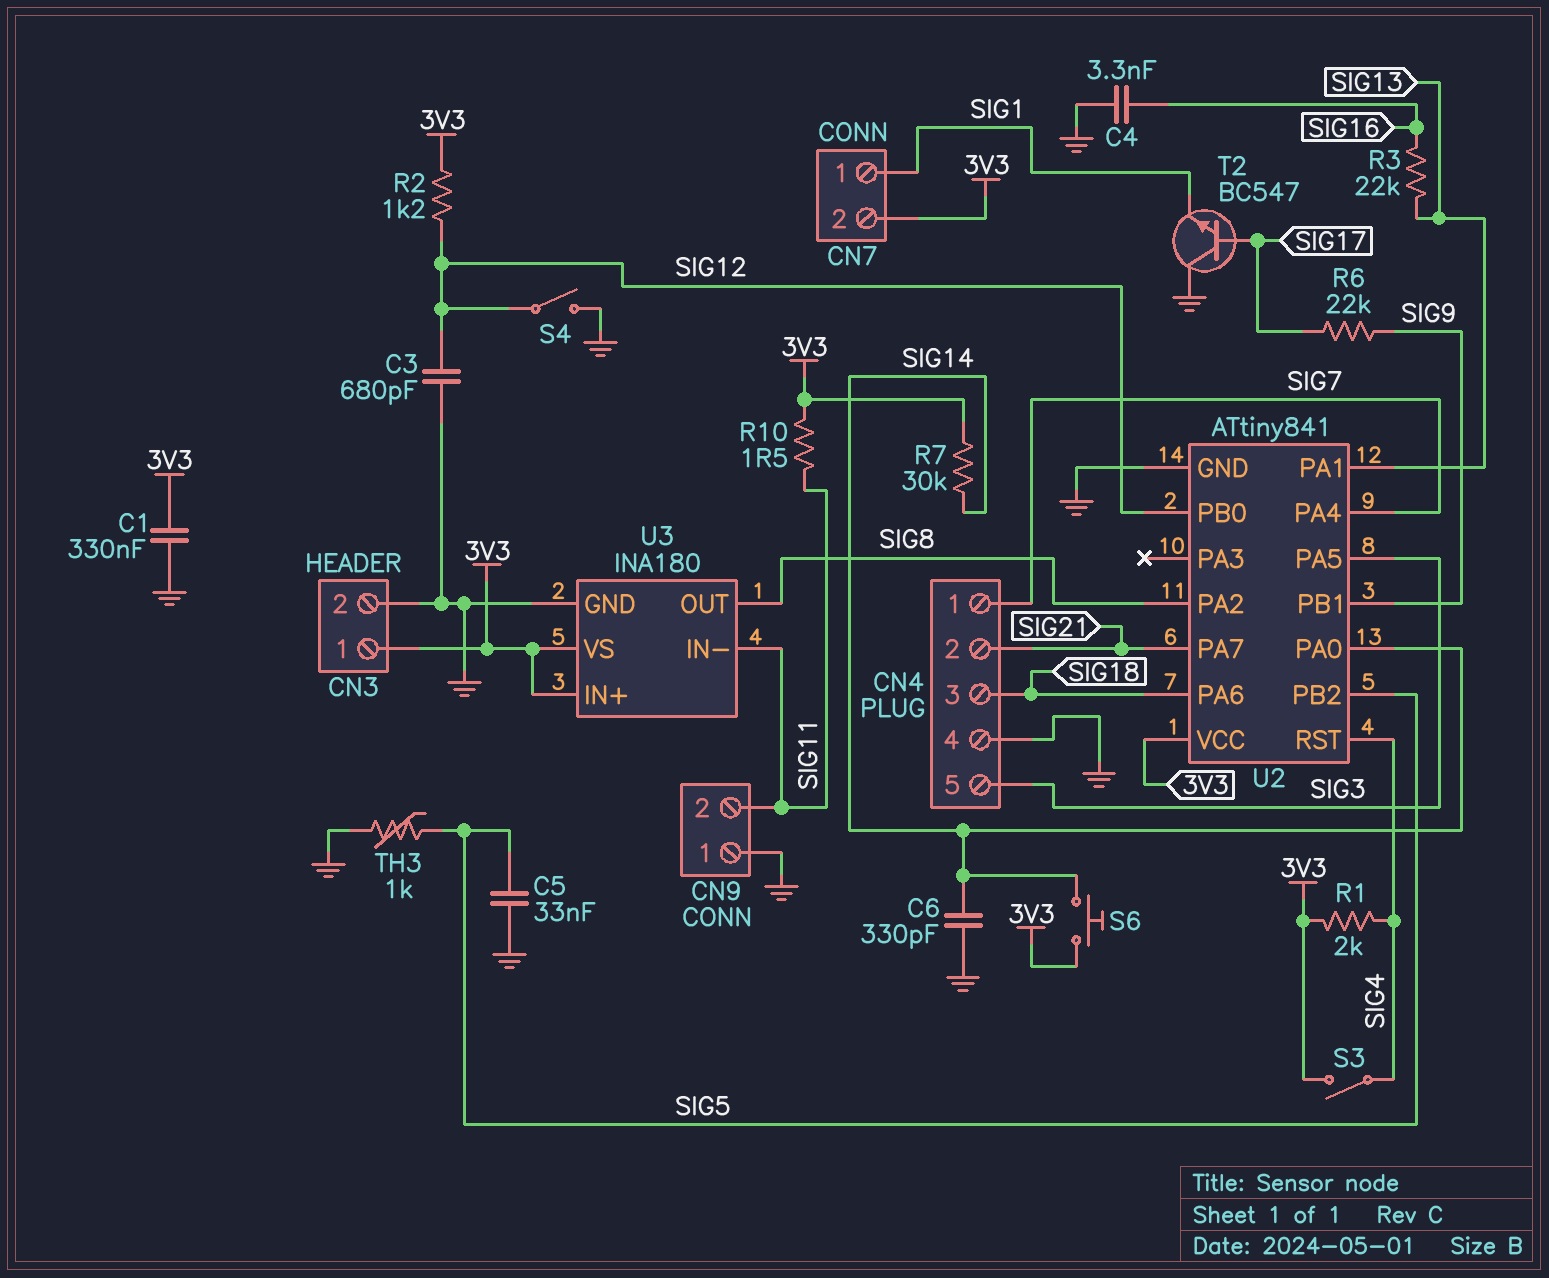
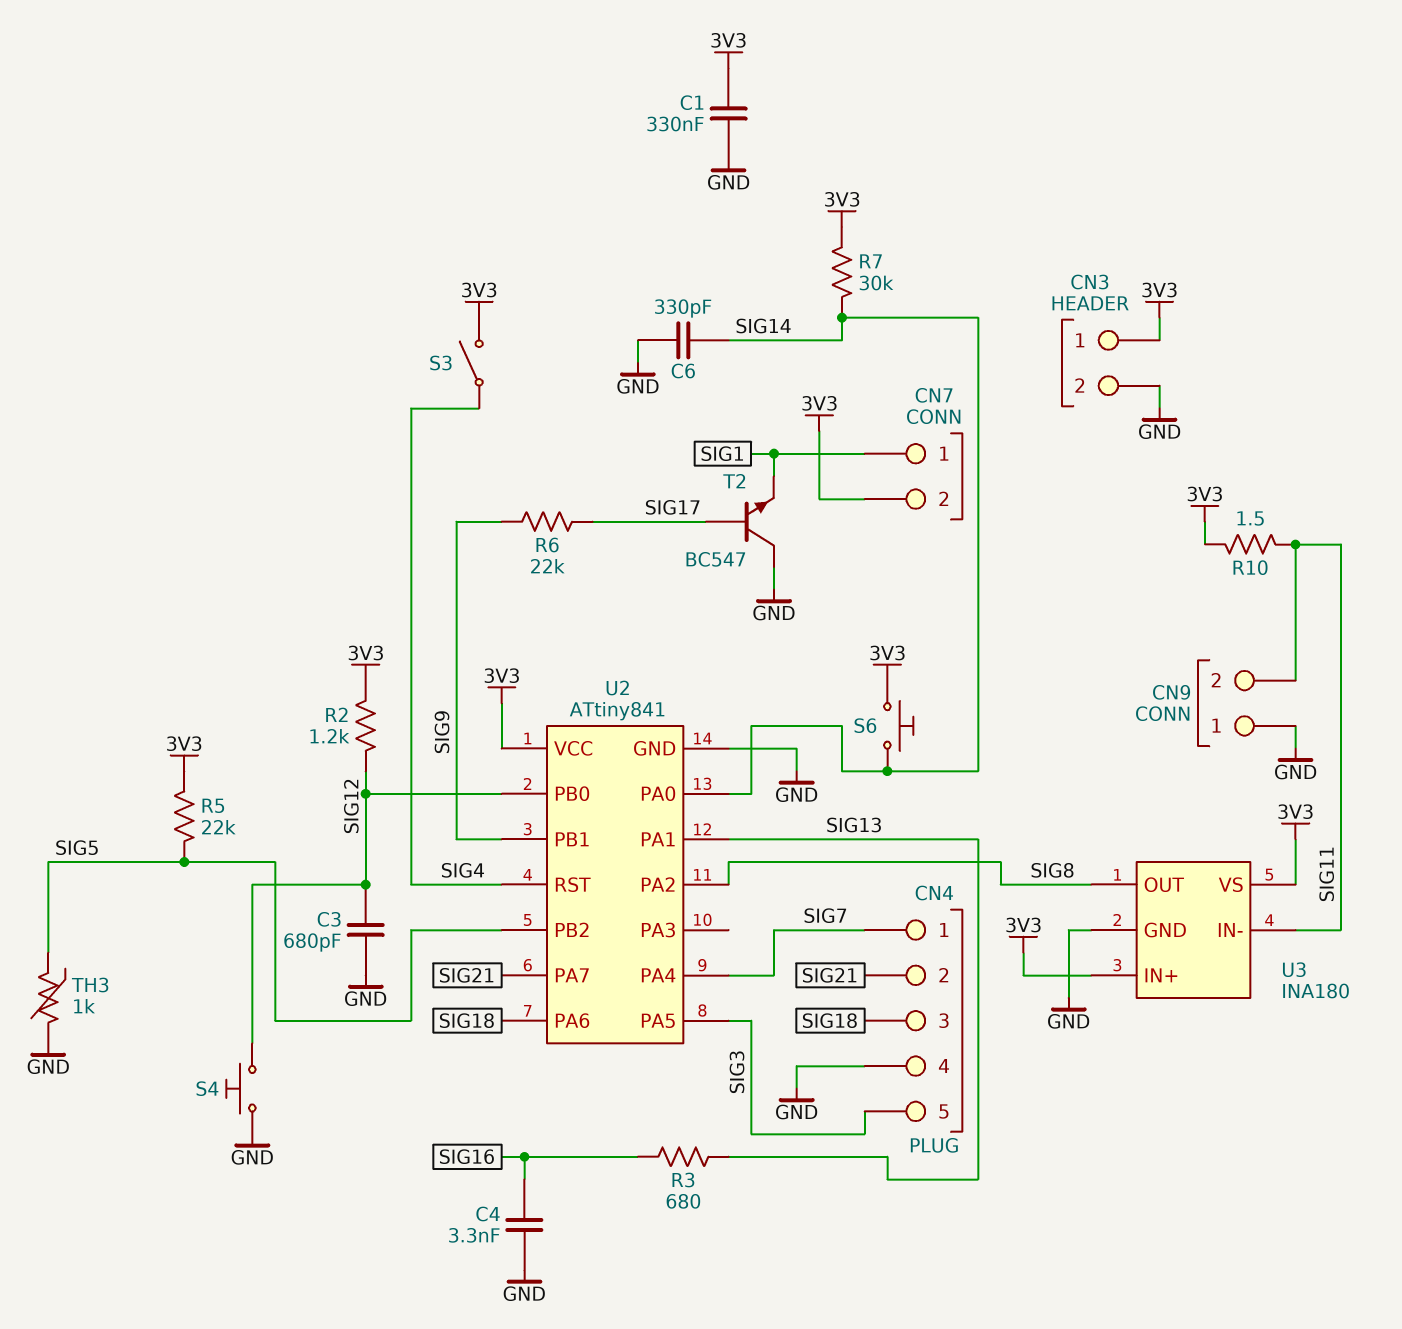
C5: 33nF (GND, SIG5) -> none
R1: 2k (3V3, SIG4) -> none
R3: 22k (SIG13, SIG16) -> 680 (SIG13, SIG16)
R5: none -> 22k (3V3, SIG5)
S4: switch (GND, SIG12) -> button (GND, SIG12)

